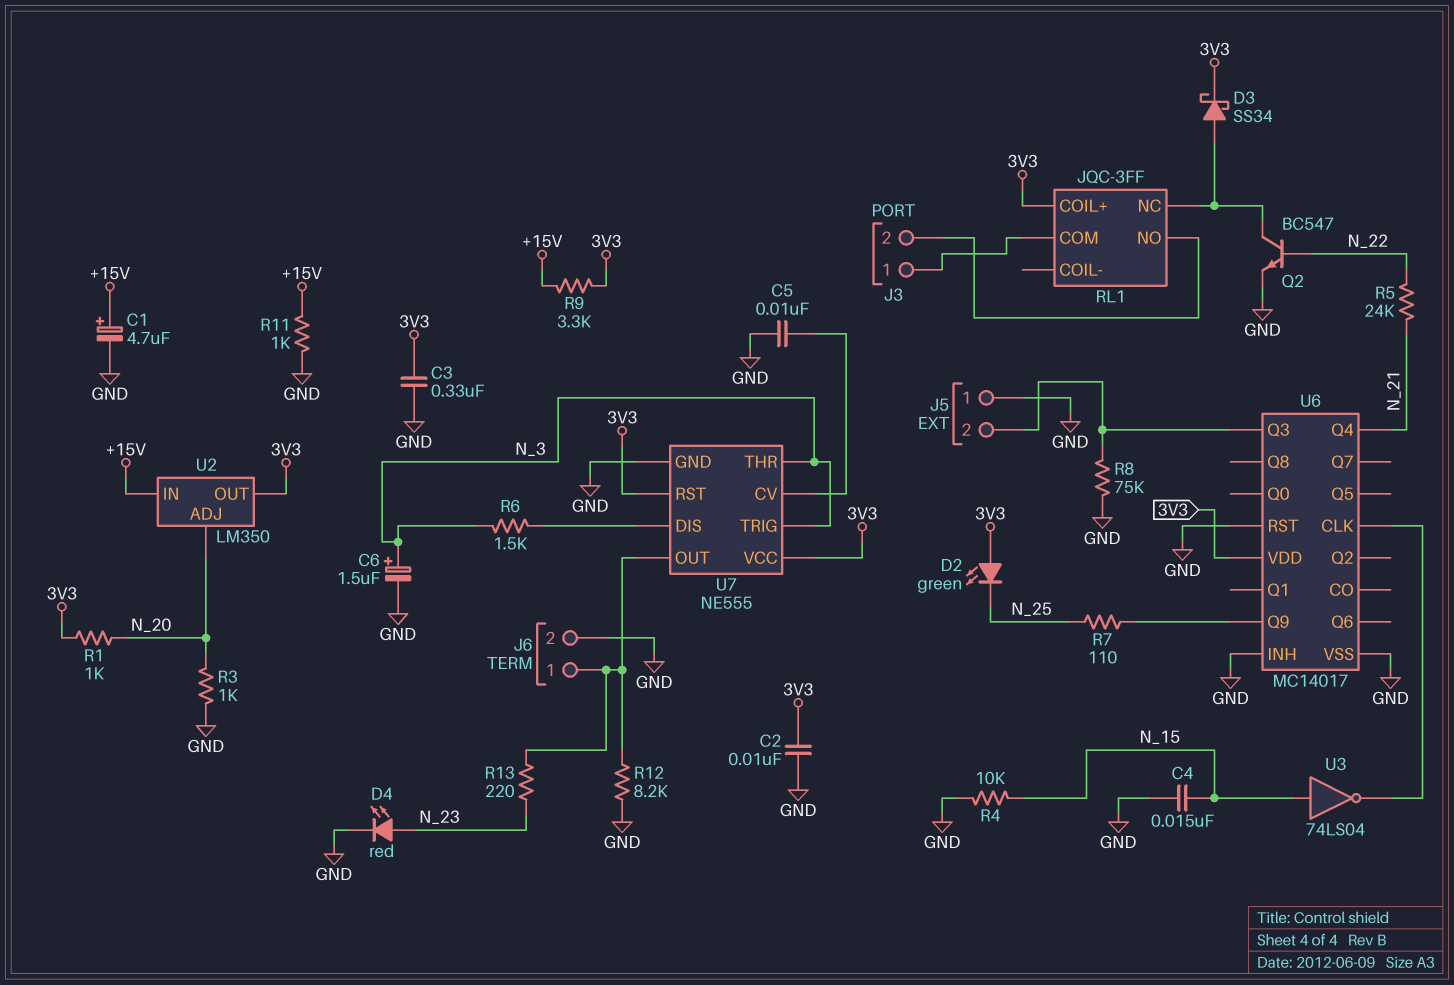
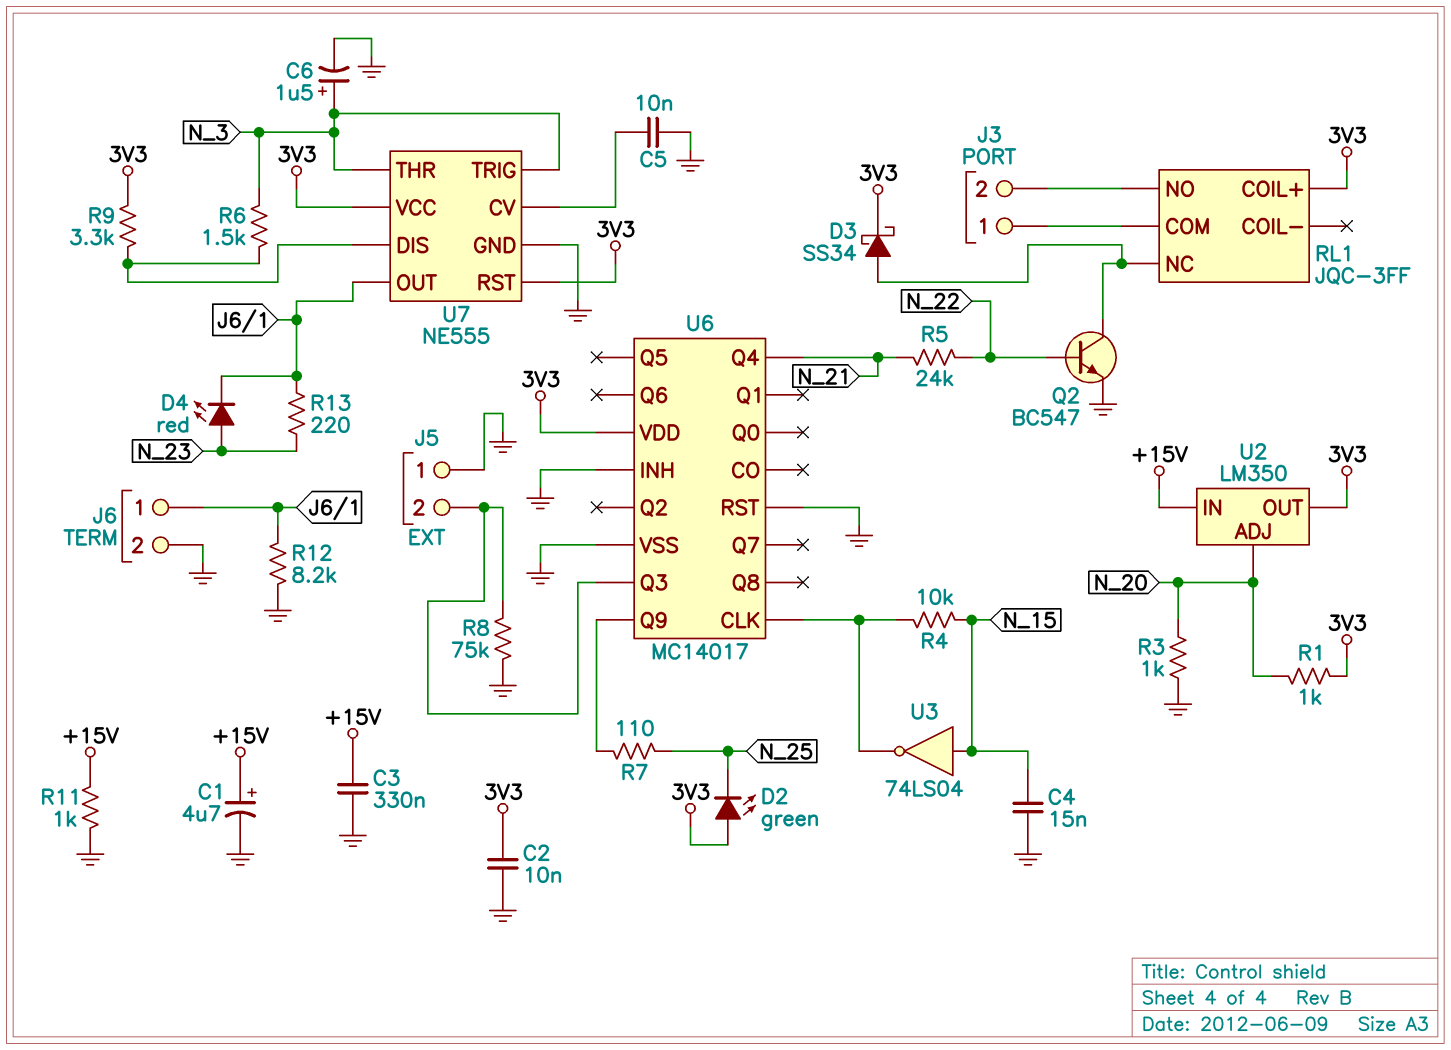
C3: 330nF (3V3, GND) -> 330nF (+15V, GND)
D4: LED red (A N_23, K GND) -> LED red (A N_23, K J6/1)
R4: 10k (GND, N_15) -> 10k (N_15, U6/CLK)
R9: 3.3k (+15V, 3V3) -> 3.3k (3V3, U7/DIS)

